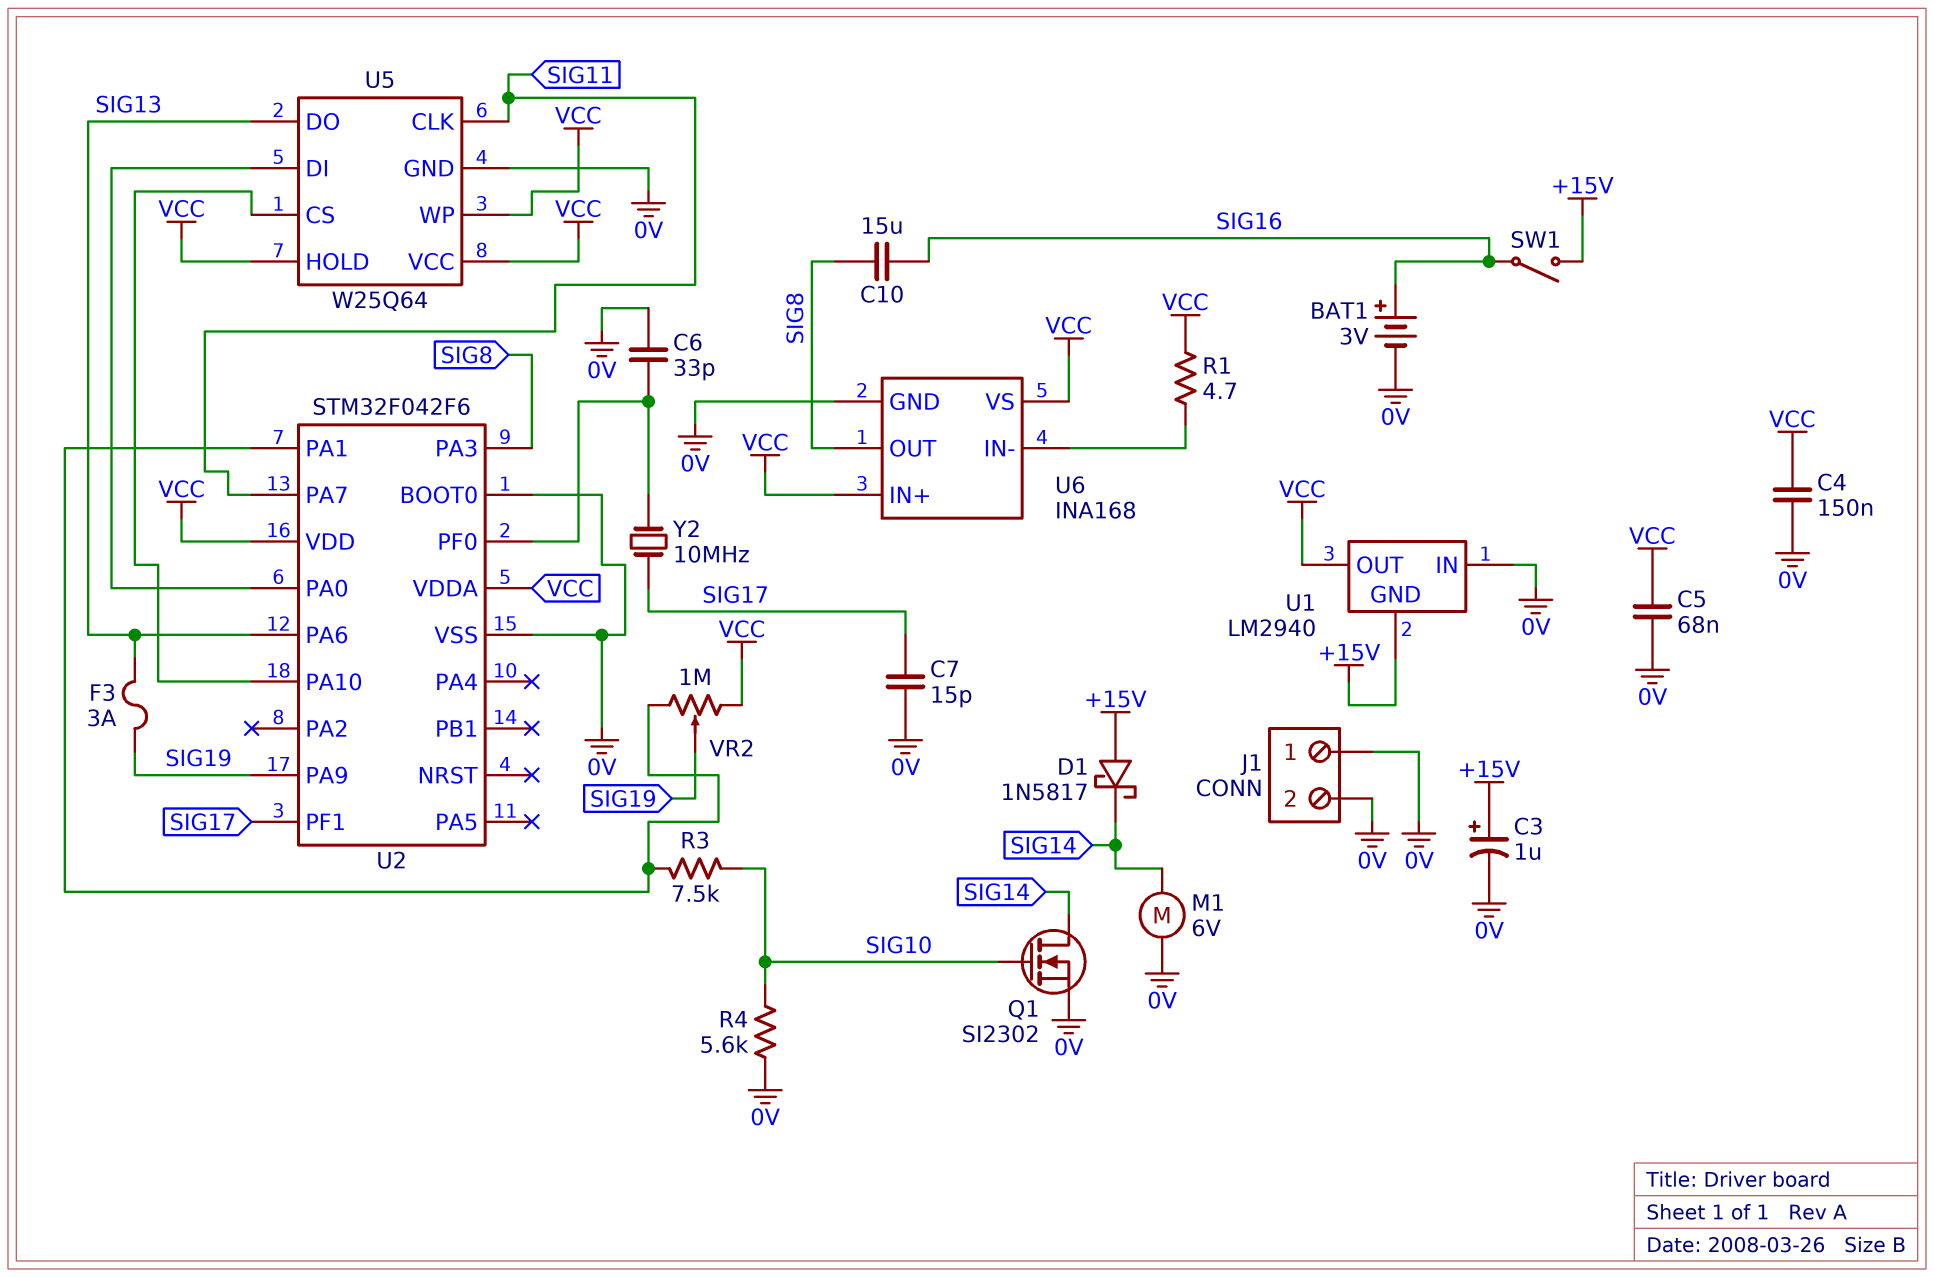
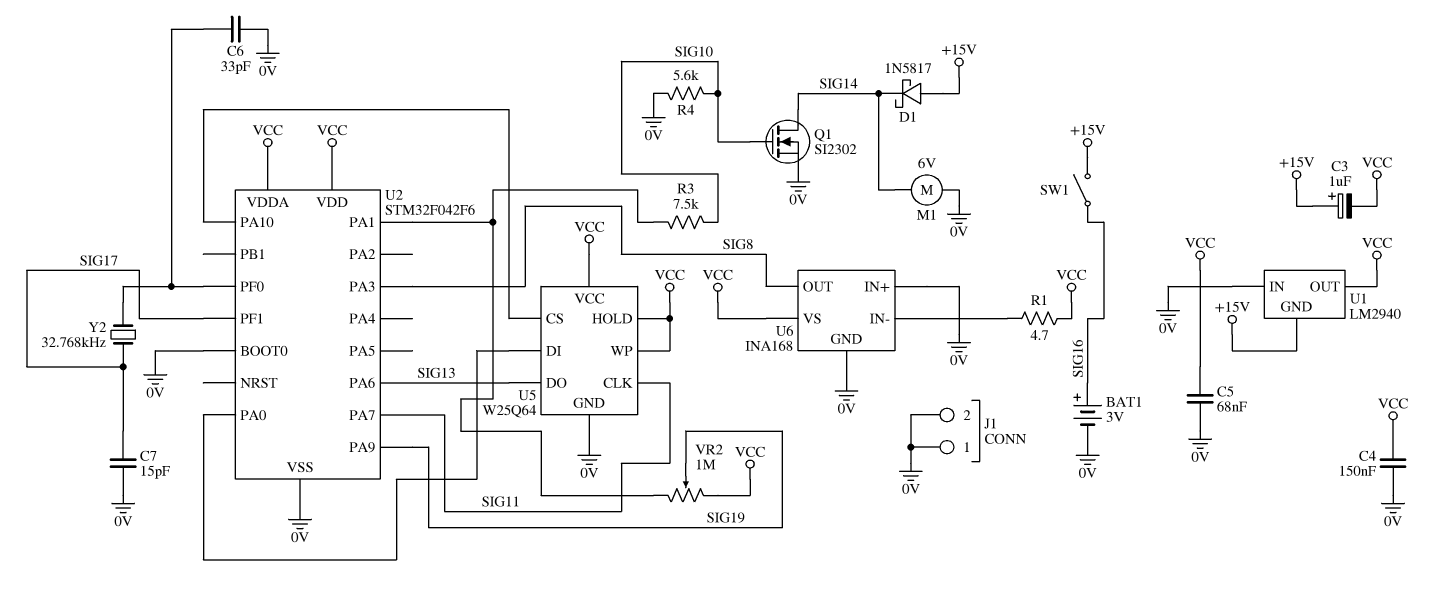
C3: 1uF (plus +15V, minus 0V) -> 1uF (plus +15V, minus VCC)
C10: 15uF (SIG8, SIG16) -> none
F3: 3A (SIG13, SIG19) -> none
U6 pin IN+: VCC -> 0V
Y2: 10MHz (SIG17, U2/PF0) -> 32.768kHz (SIG17, U2/PF0)

